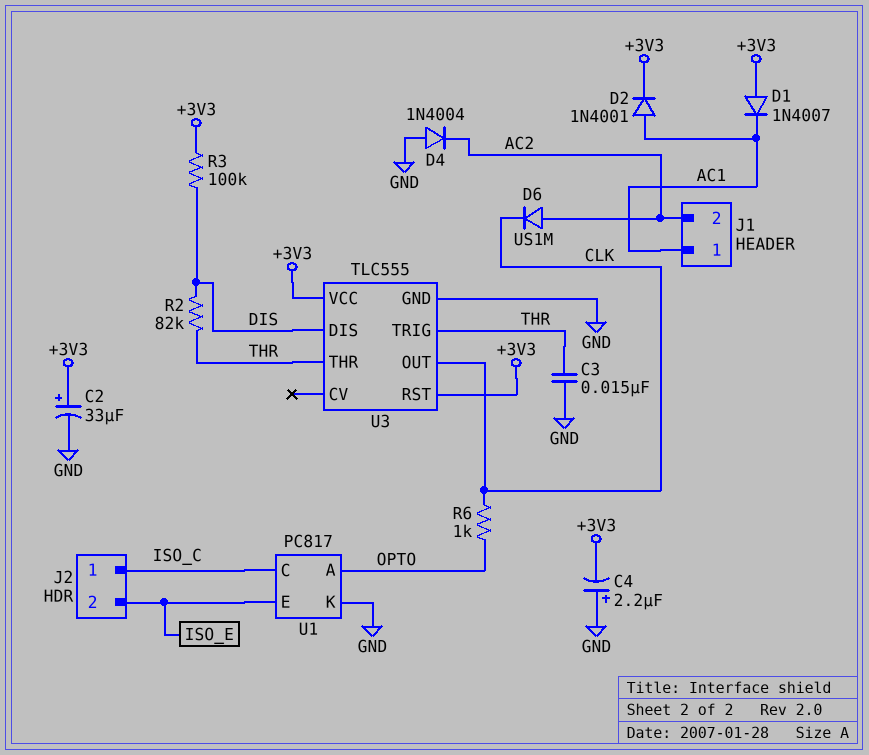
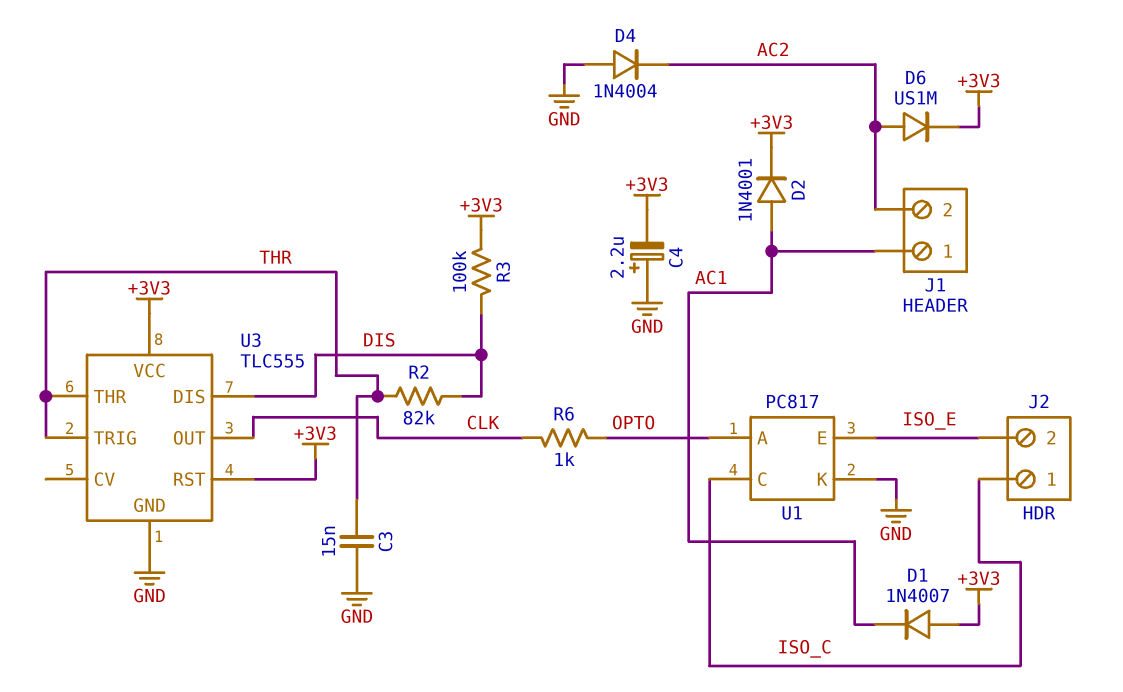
C2: 33uF (plus +3V3, minus GND) -> none
D6: diode US1M (A AC2, K CLK) -> diode US1M (A AC2, K +3V3)

